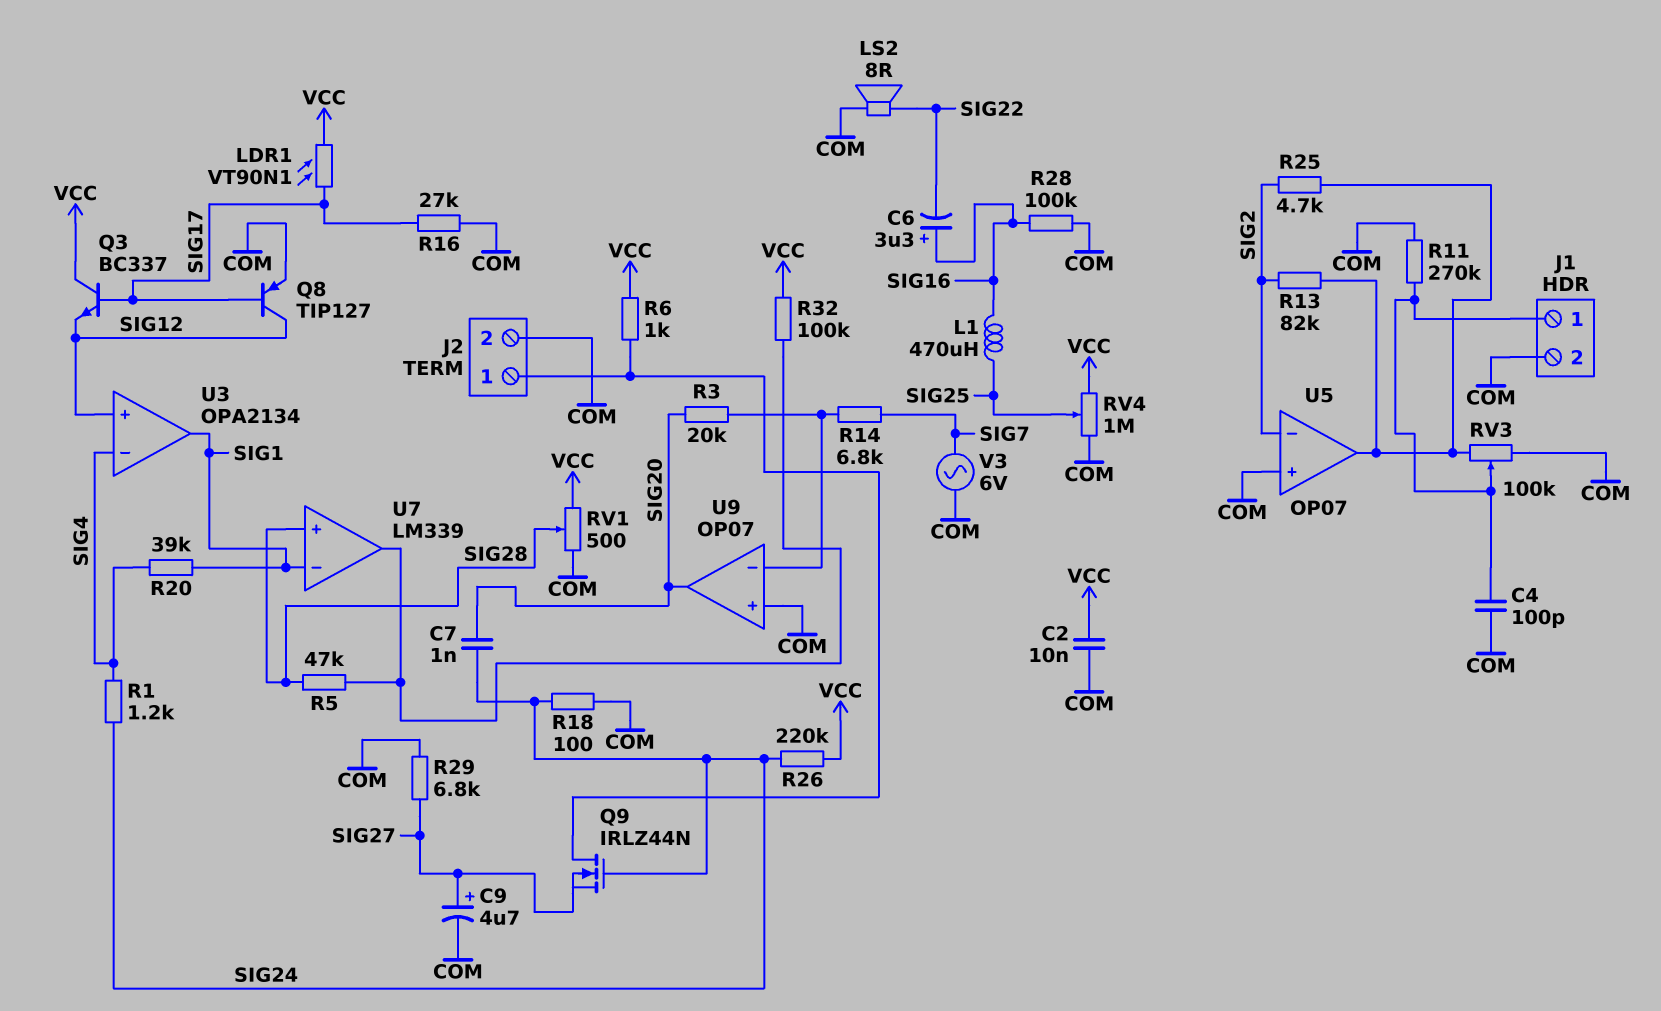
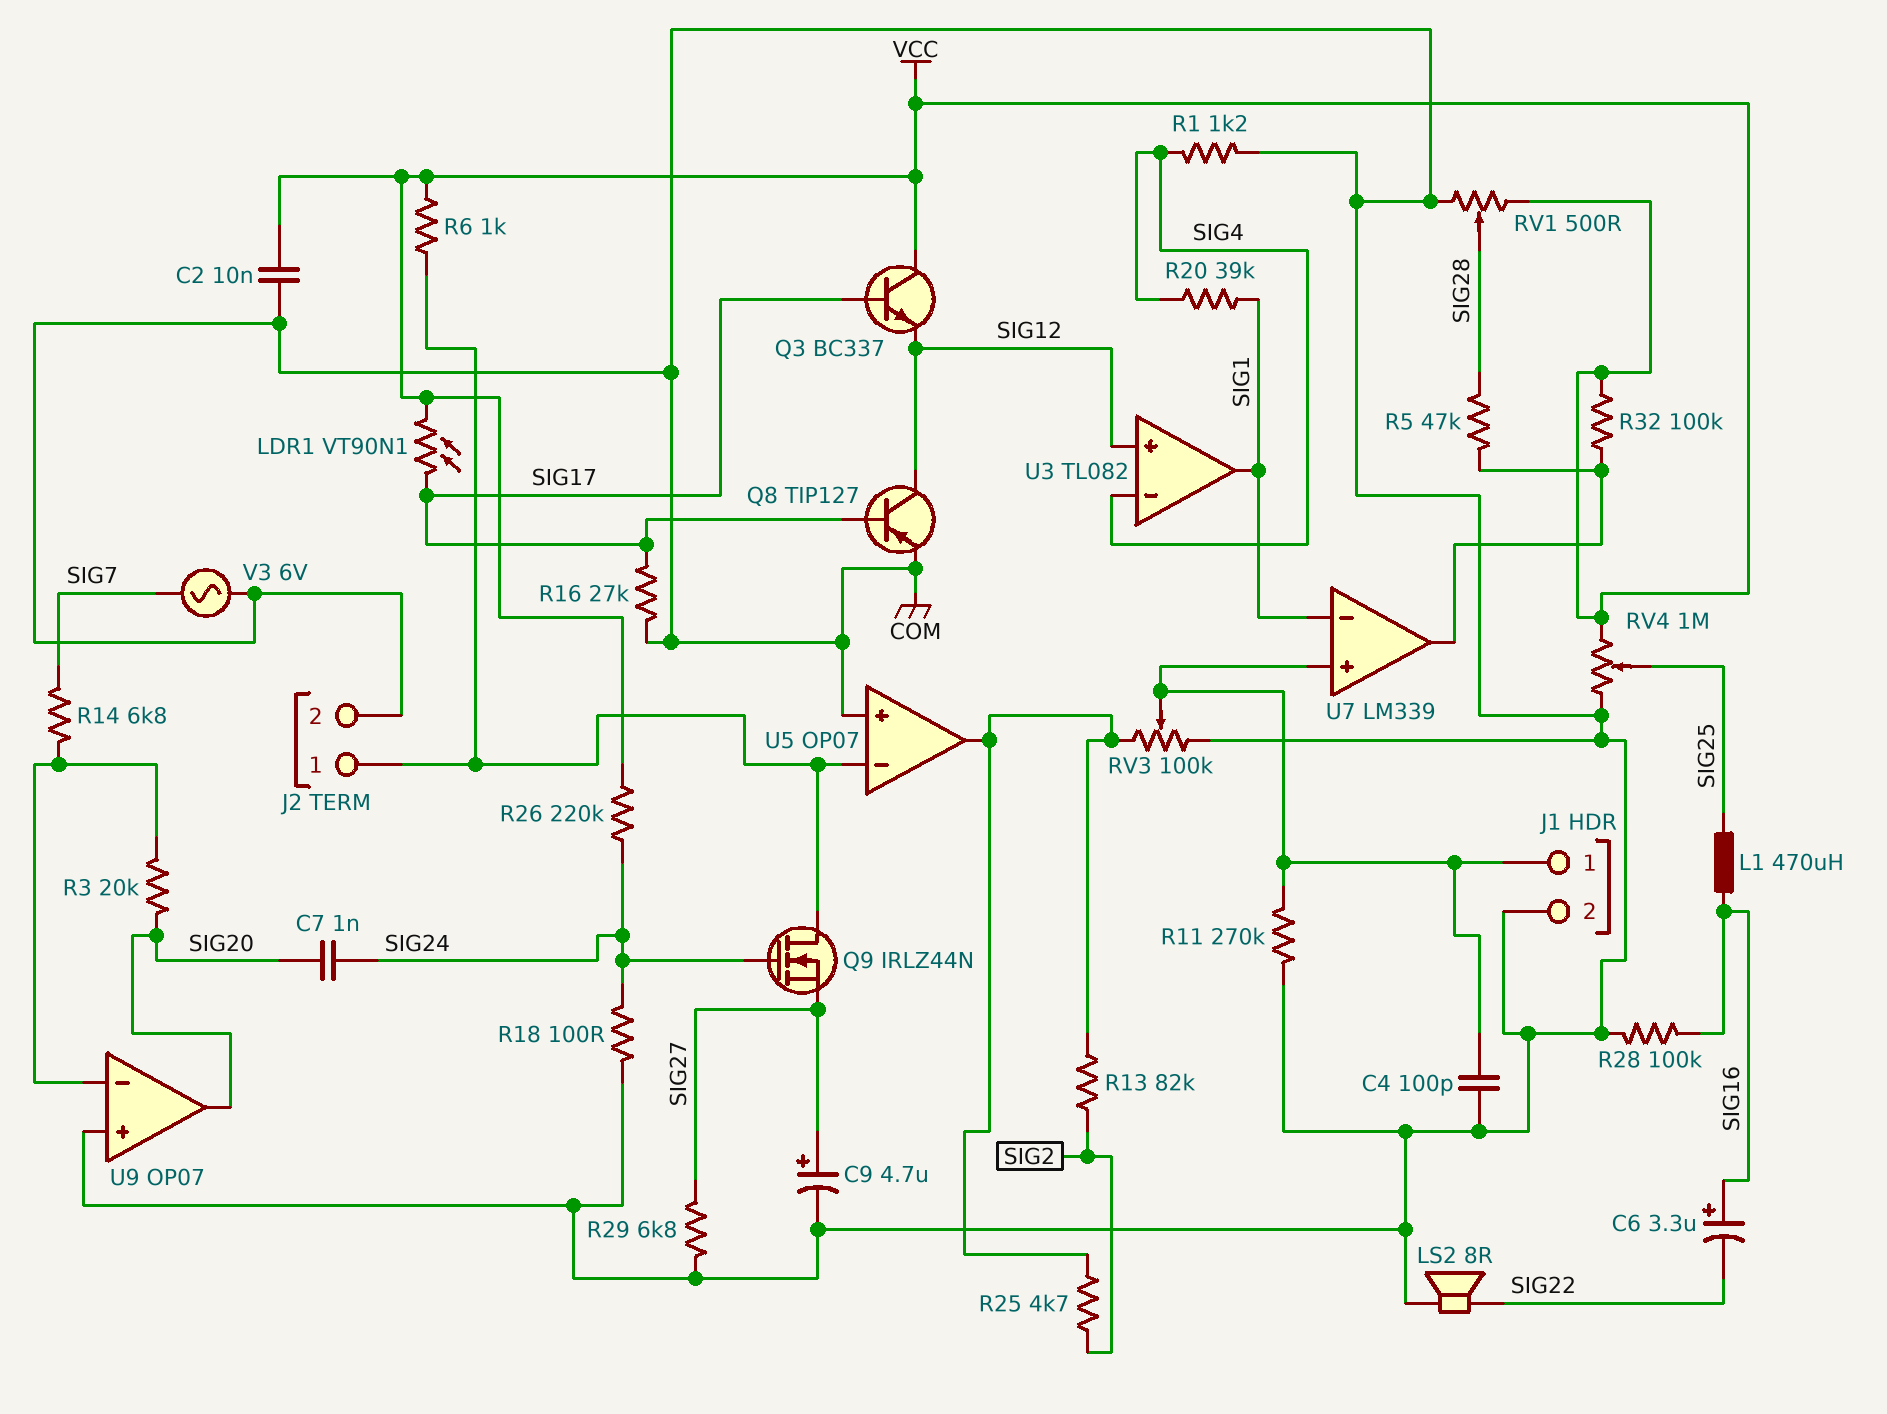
R1: 1.2k (SIG4, SIG24) -> 1.2k (COM, SIG4)
U3: OPA2134 -> TL082
U5 pin in-: SIG2 -> J2/1
U7 pin in+: SIG28 -> J1/1

